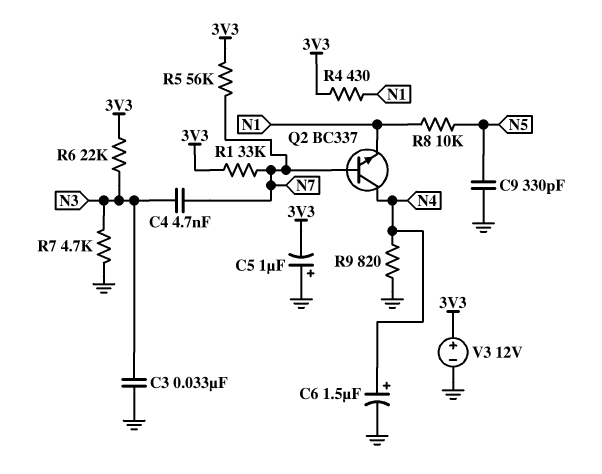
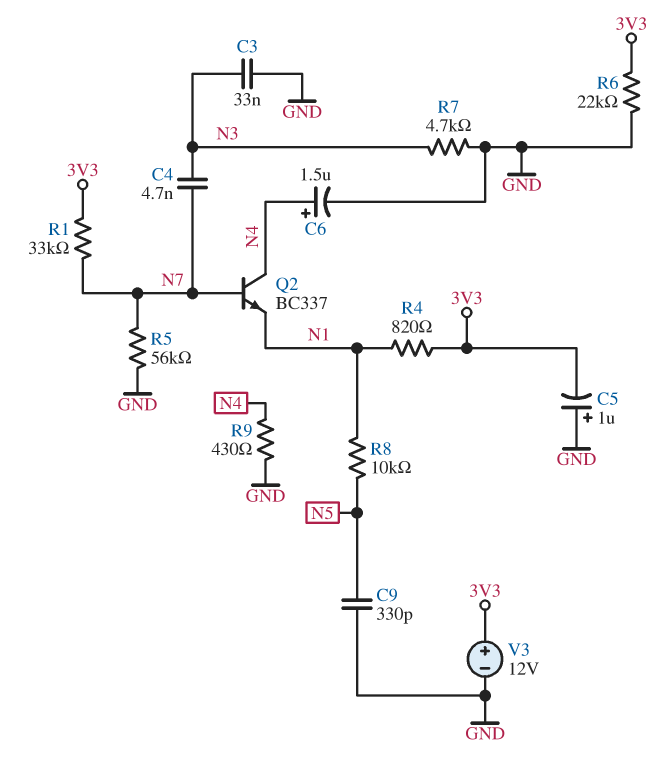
R4: 430 (3V3, N1) -> 820 (3V3, N1)
R5: 56k (3V3, N7) -> 56k (GND, N7)
R6: 22k (3V3, N3) -> 22k (3V3, GND)
R9: 820 (GND, N4) -> 430 (GND, N4)

